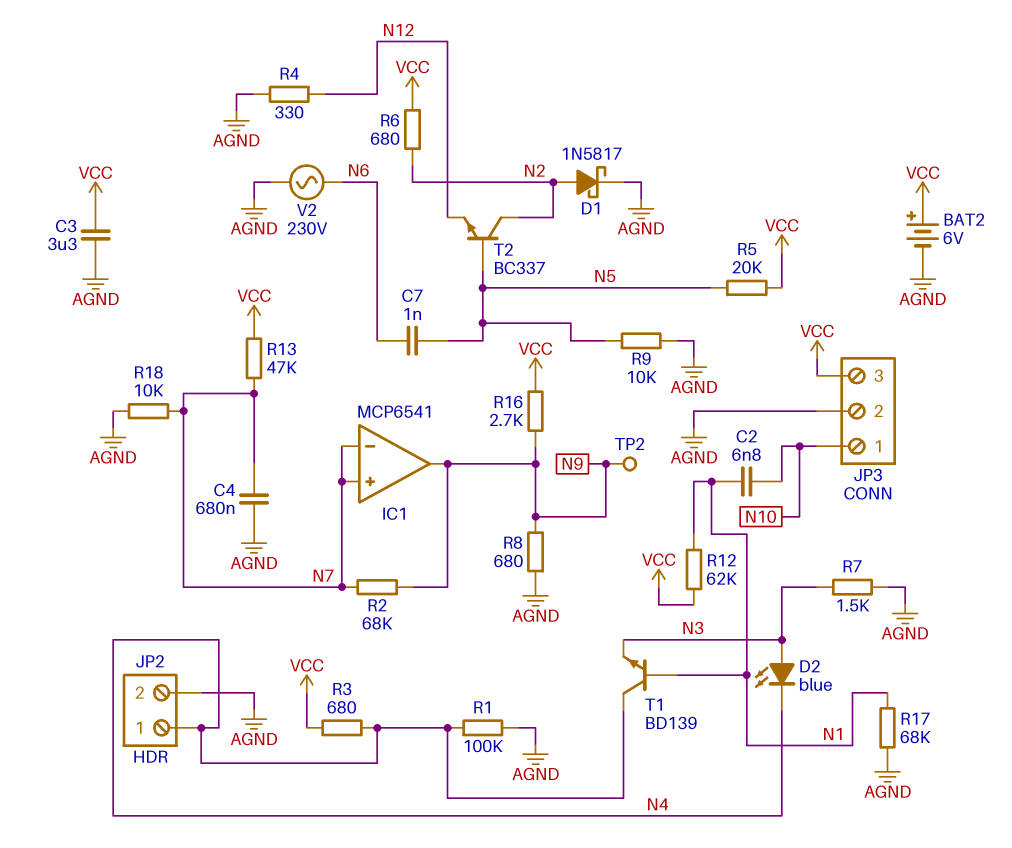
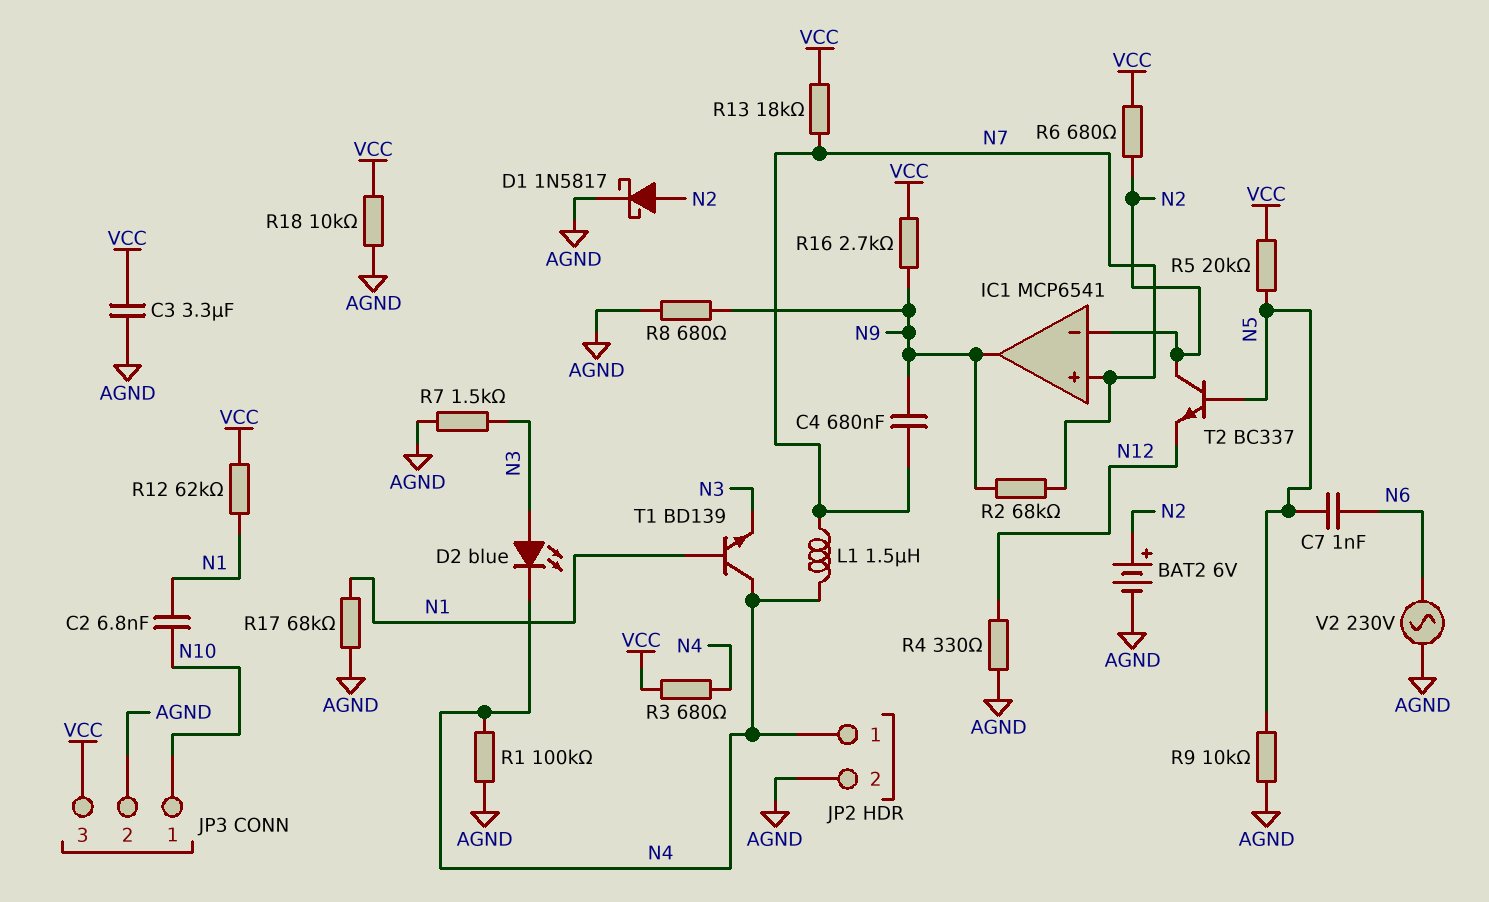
BAT2: 6V (plus VCC, minus AGND) -> 6V (plus N2, minus AGND)
C4: 680nF (AGND, N7) -> 680nF (N7, N9)
IC1 pin in-: N7 -> N2
L1: none -> 1.5uH (N4, N7)
R13: 47k (N7, VCC) -> 18k (N7, VCC)
R18: 10k (AGND, N7) -> 10k (AGND, VCC)
TP2: test point (N9) -> none

